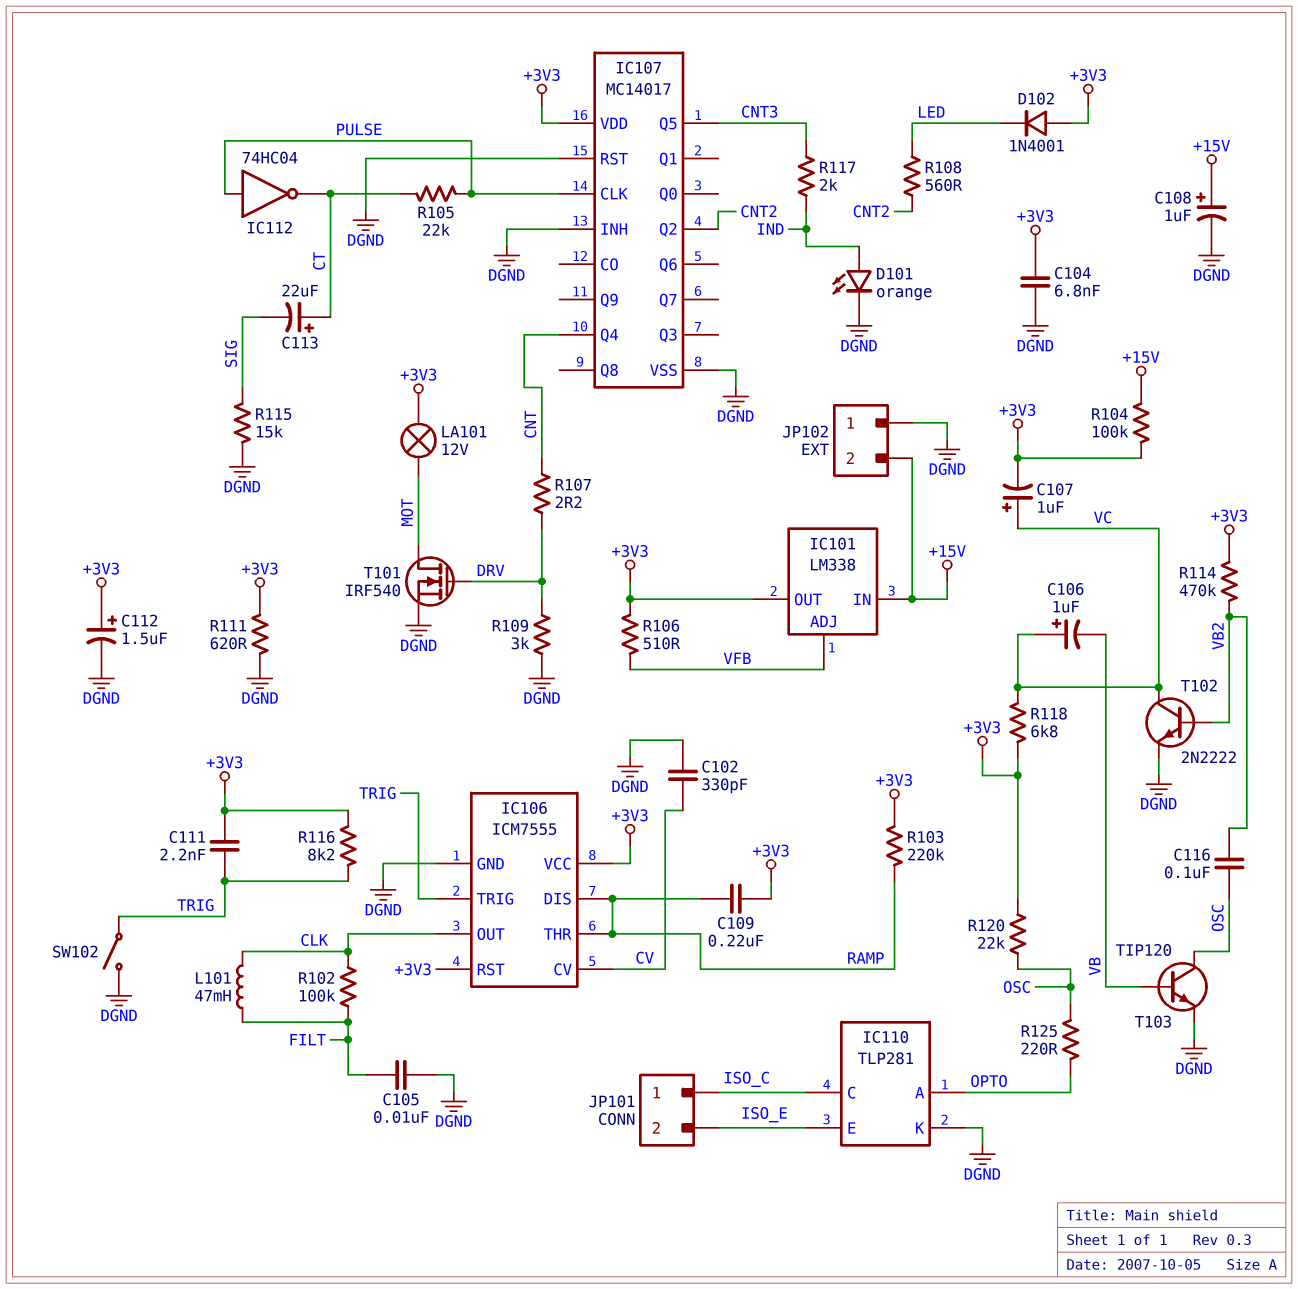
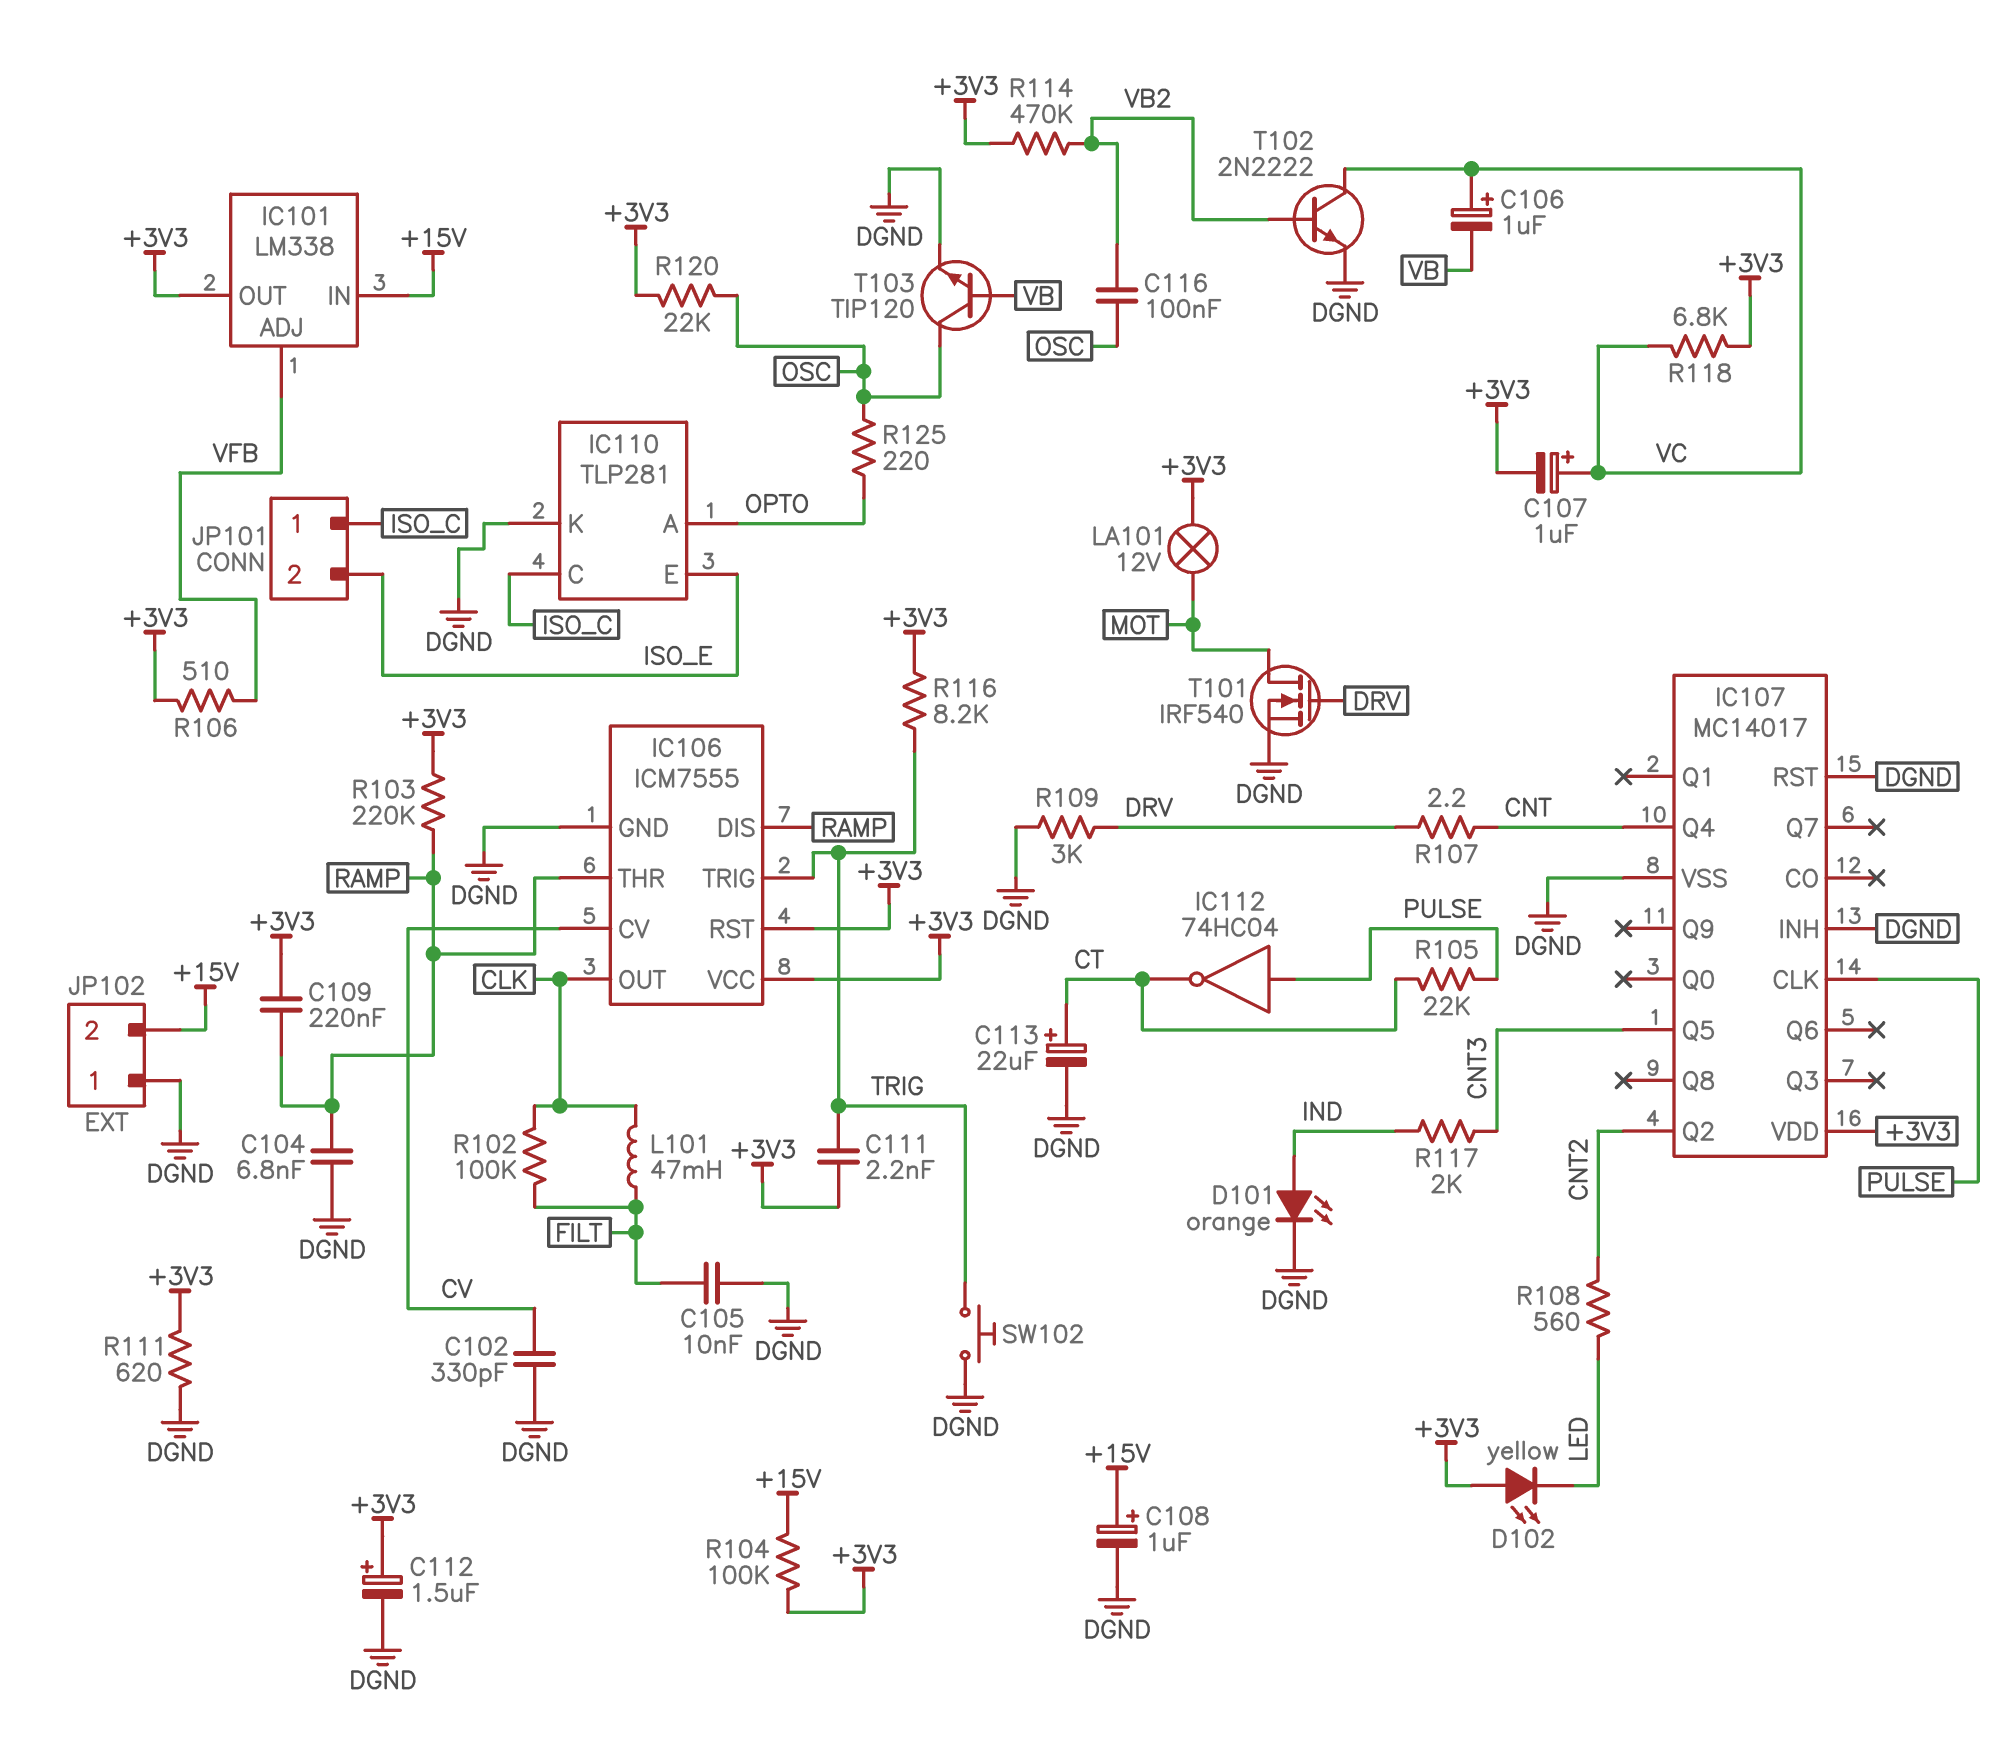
C104: 6.8nF (+3V3, DGND) -> 6.8nF (DGND, RAMP)
C113: 22uF (plus CT, minus SIG) -> 22uF (plus CT, minus DGND)
D102: diode 1N4001 (A +3V3, K LED) -> LED yellow (A +3V3, K LED)
R115: 15k (DGND, SIG) -> none
SW102: switch (DGND, TRIG) -> button (DGND, TRIG)

